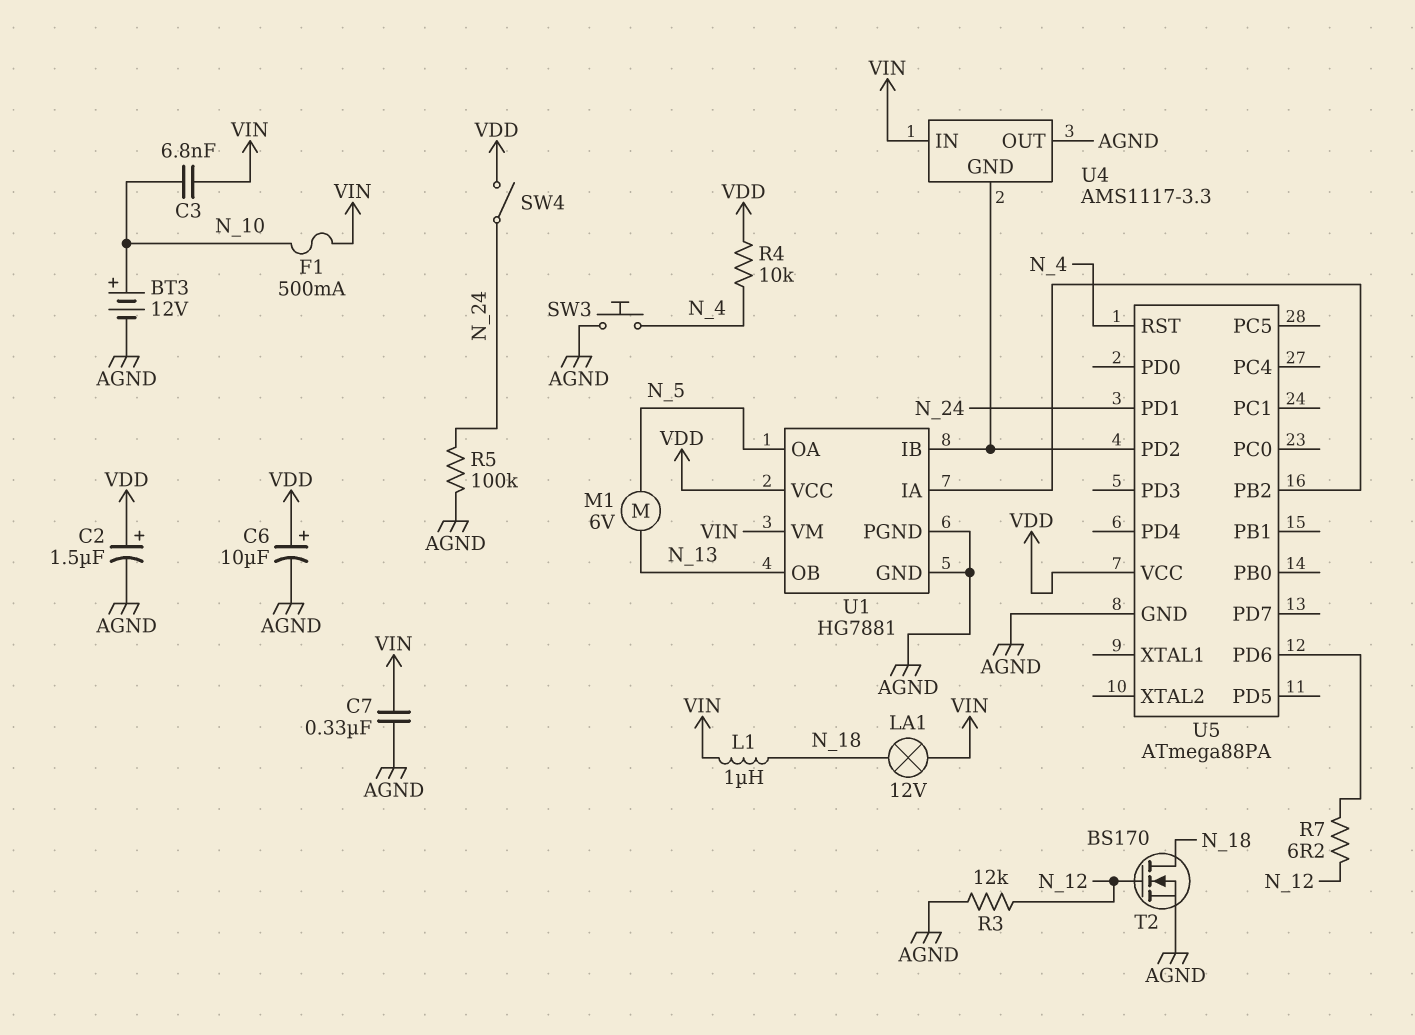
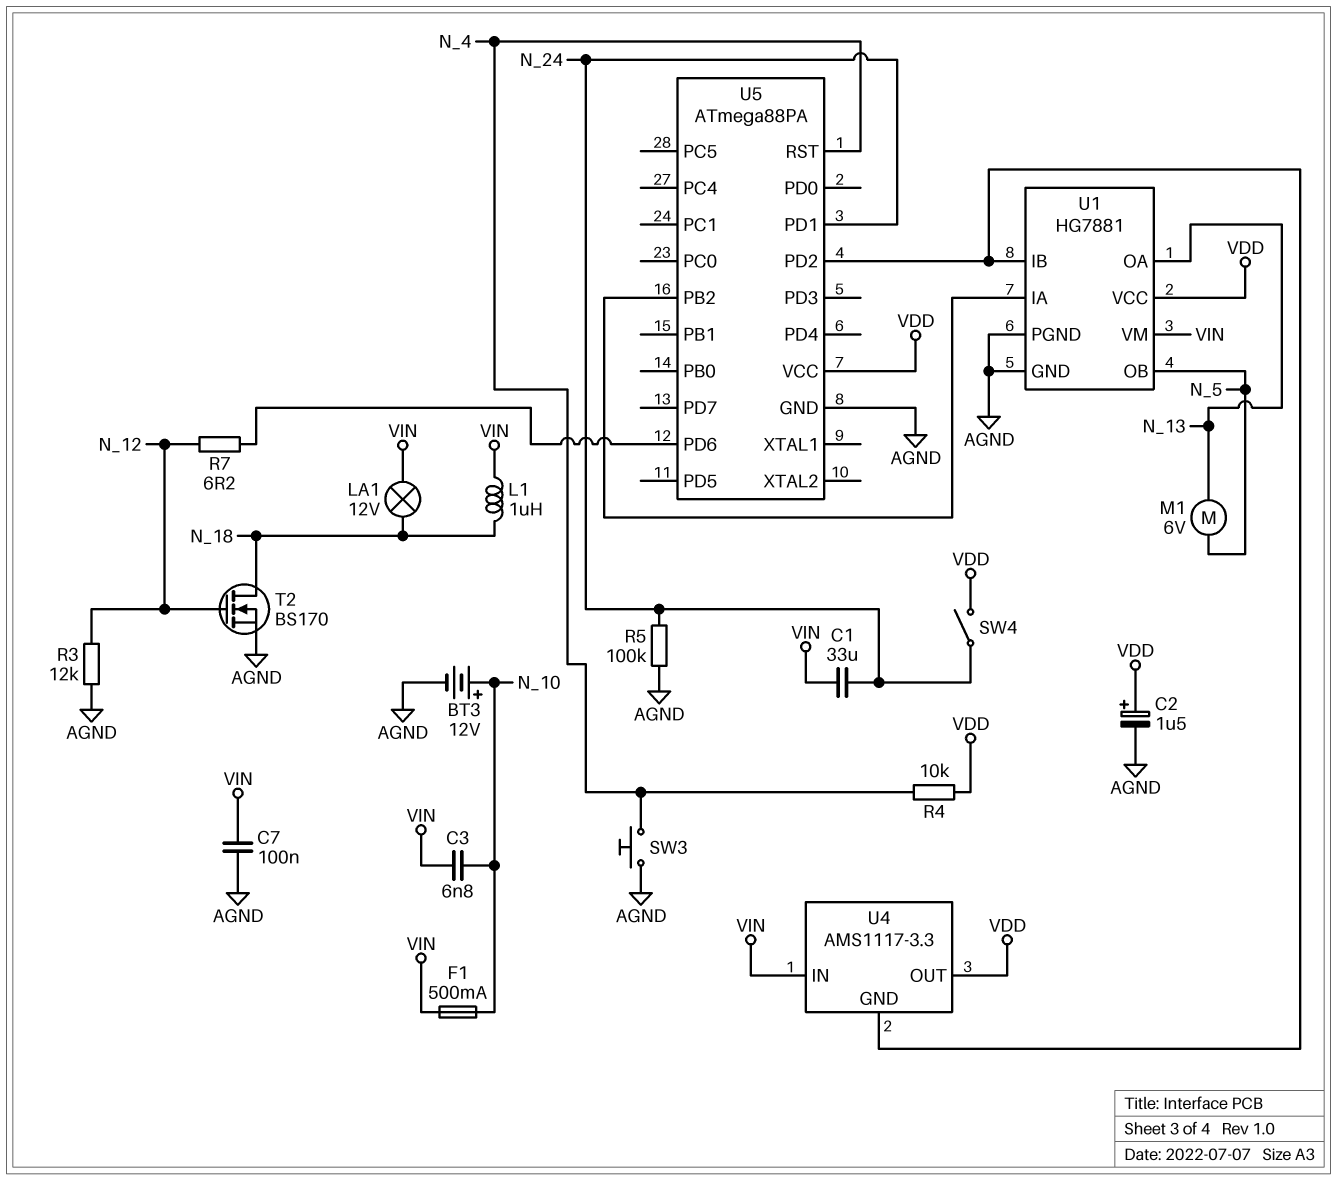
C1: none -> 33uF (N_24, VIN)
C6: 10uF (plus VDD, minus AGND) -> none
C7: 330nF (AGND, VIN) -> 100nF (AGND, VIN)
U1 pin OA: N_5 -> N_13
U1 pin OB: N_13 -> N_5
U4 pin OUT: AGND -> VDD

